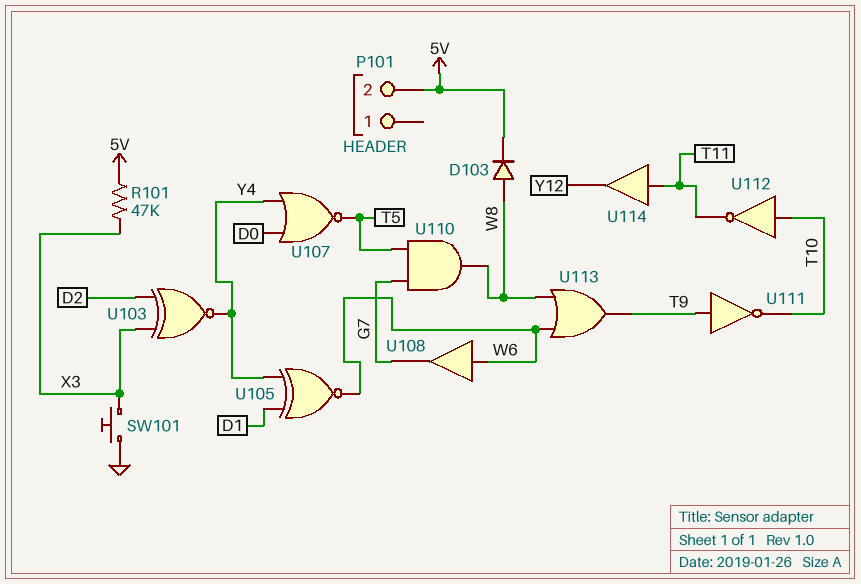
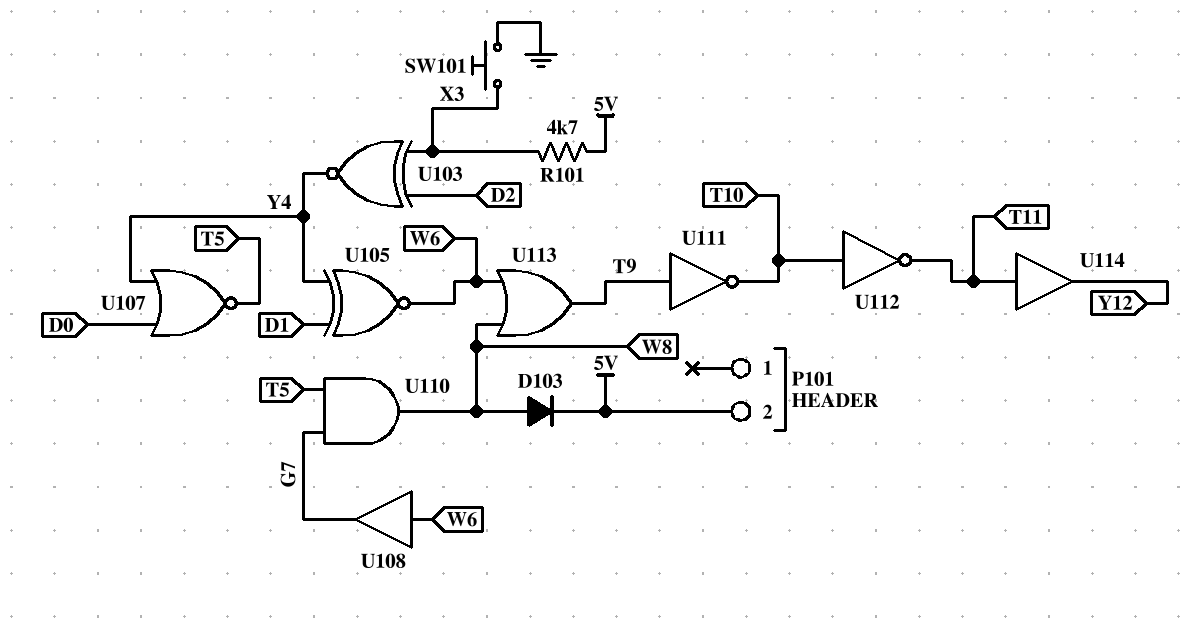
R101: 47k (5V, X3) -> 4.7k (5V, X3)

